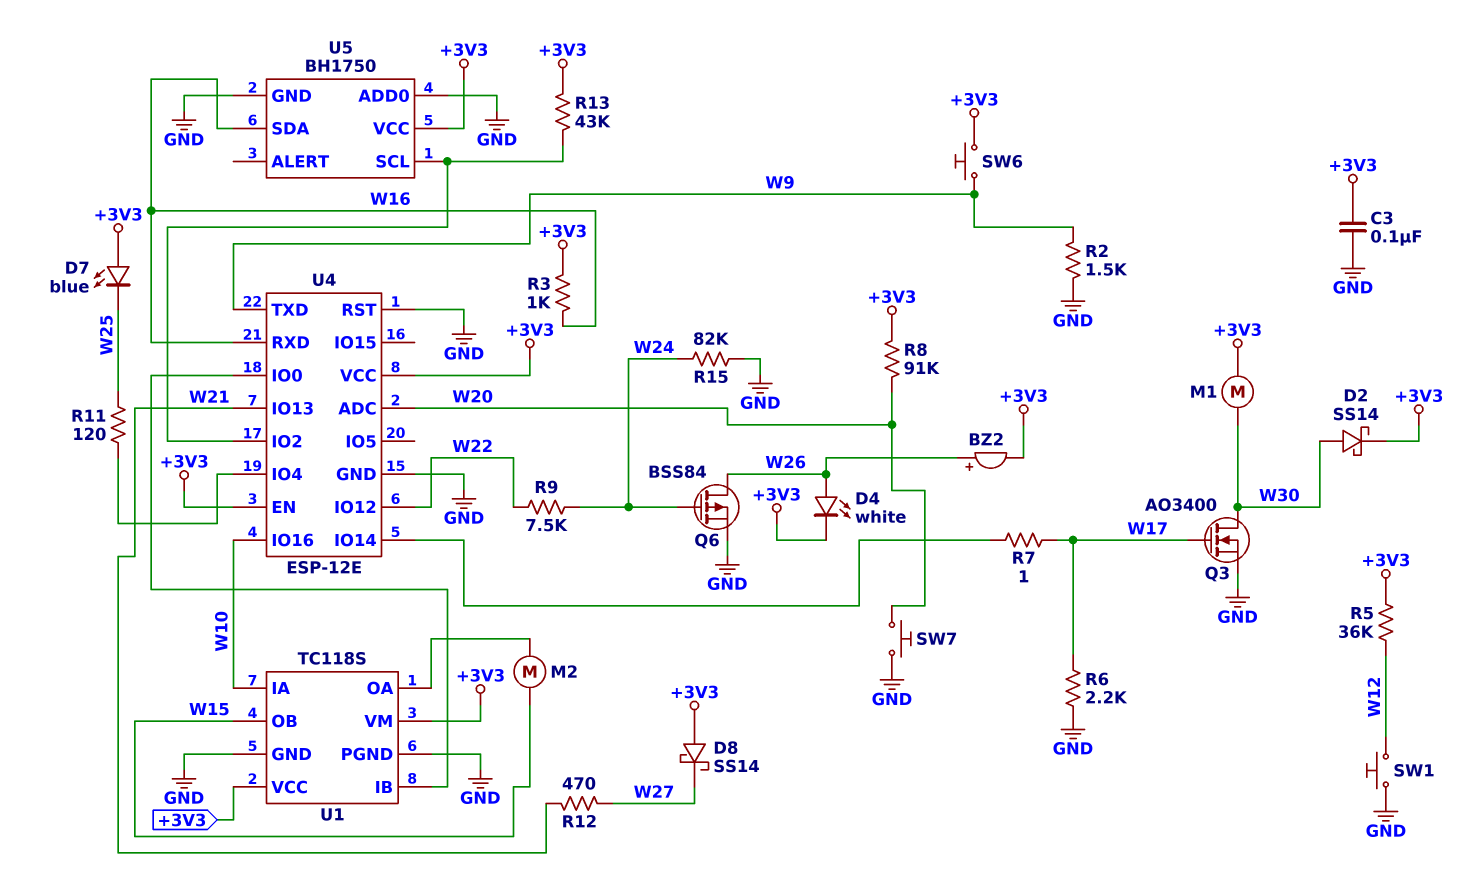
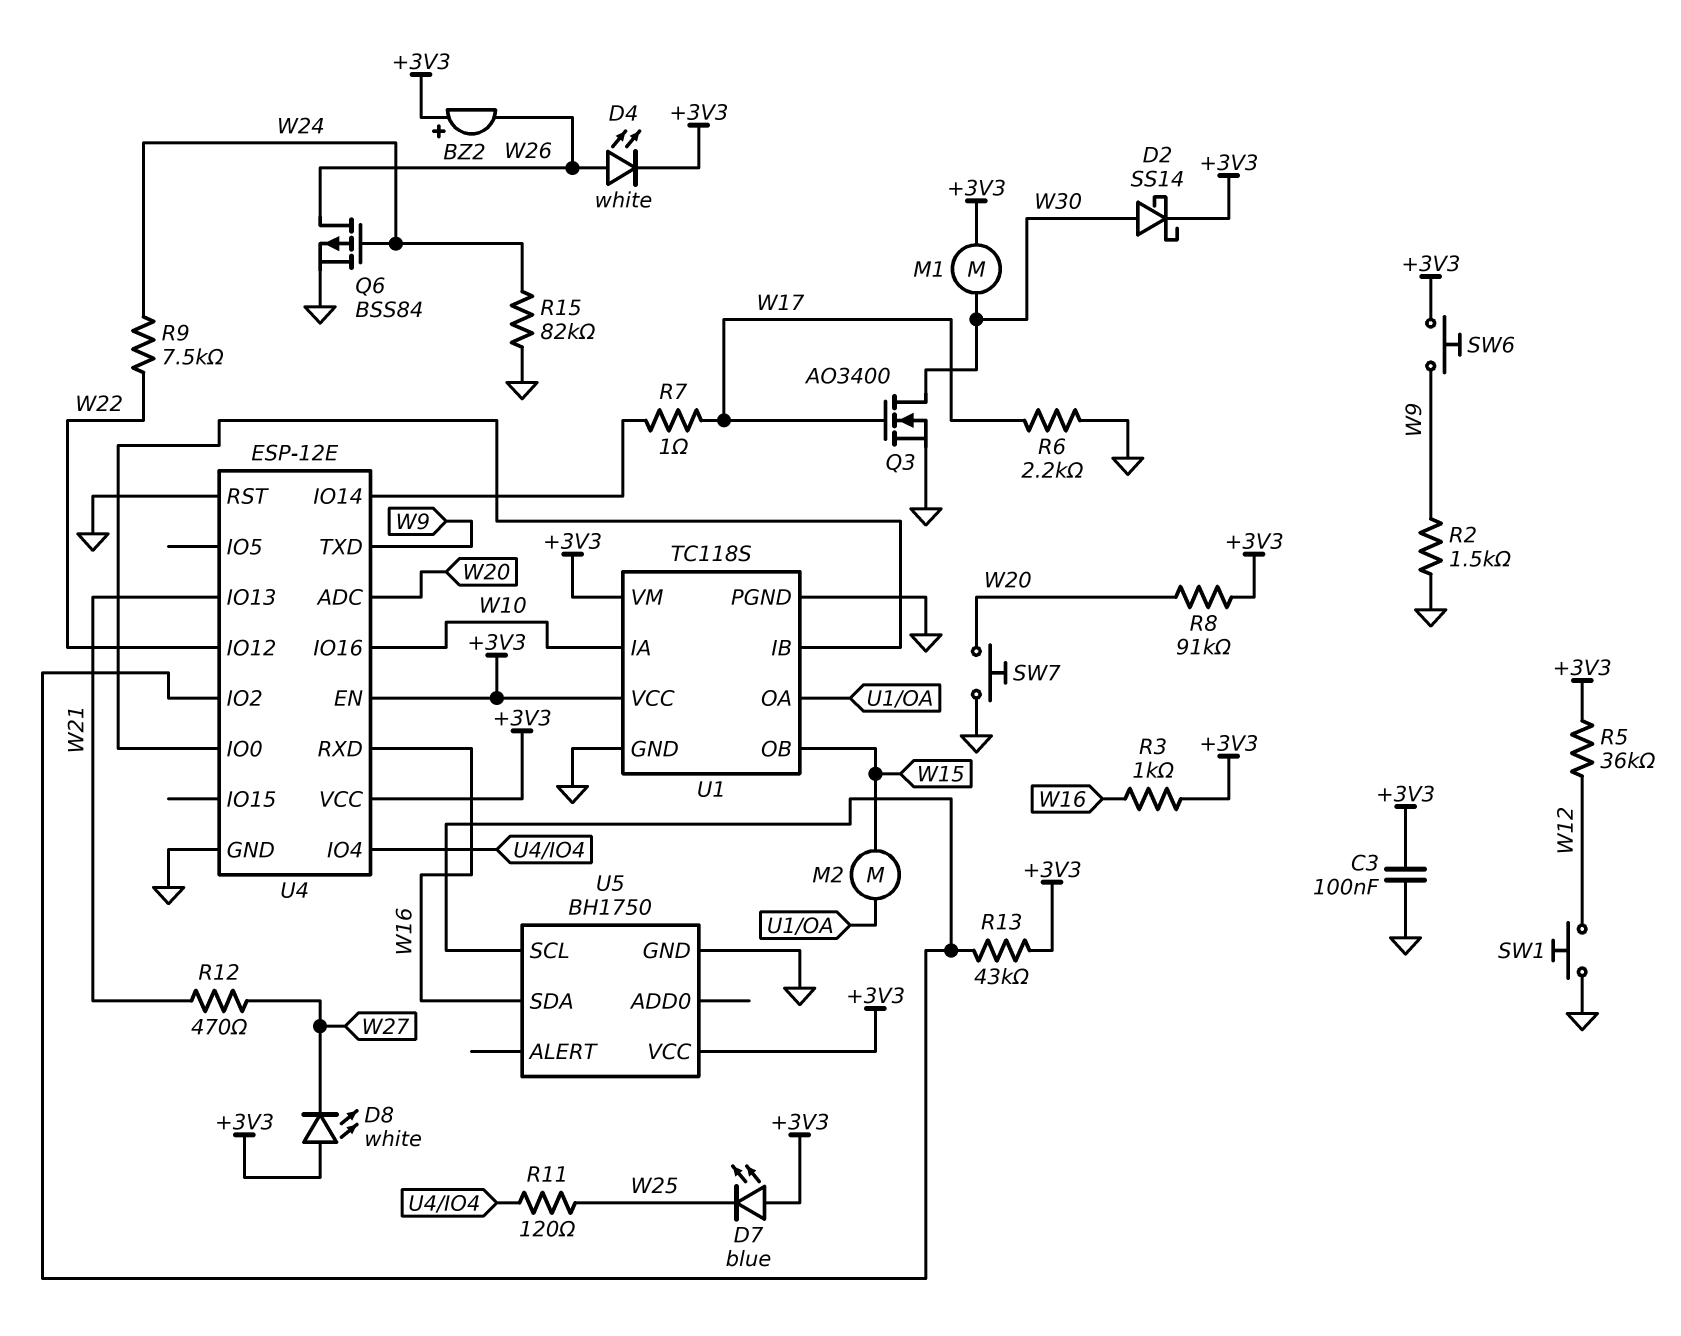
BZ2: buzzer (plus W26, minus +3V3) -> buzzer (plus +3V3, minus W26)
D8: schottky SS14 (A +3V3, K W27) -> LED white (A +3V3, K W27)
U5 pin ADD0: GND -> none

